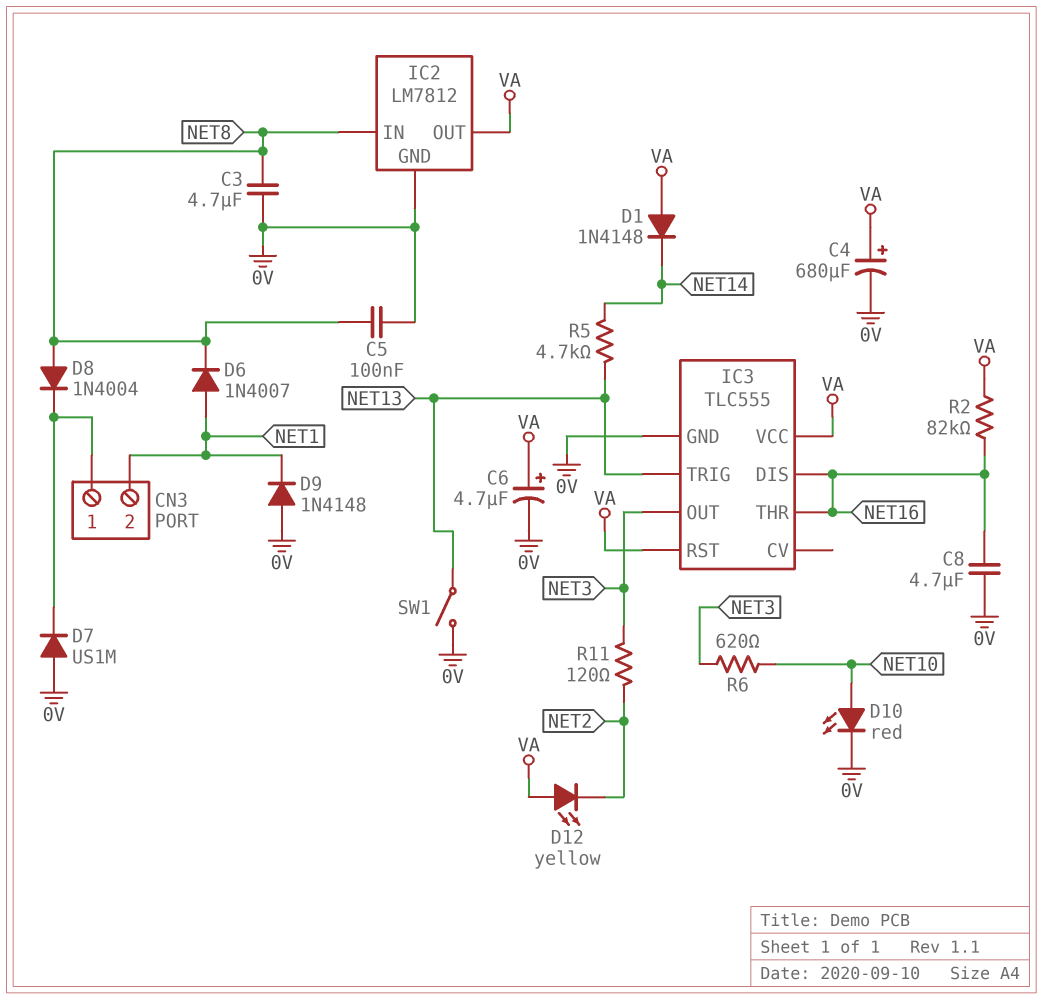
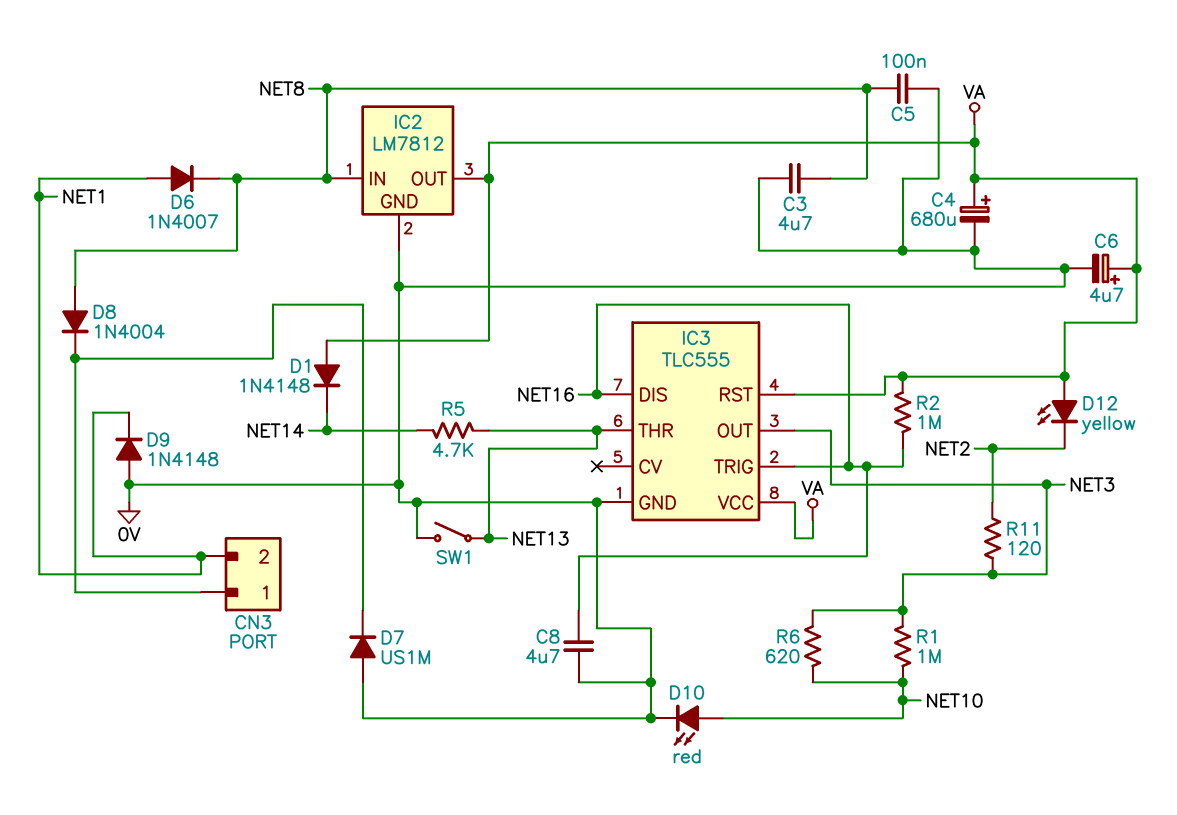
IC3 pin THR: NET16 -> NET13
IC3 pin TRIG: NET13 -> NET16
R1: none -> 1M (NET3, NET10)
R2: 82k (NET16, VA) -> 1M (NET16, VA)

